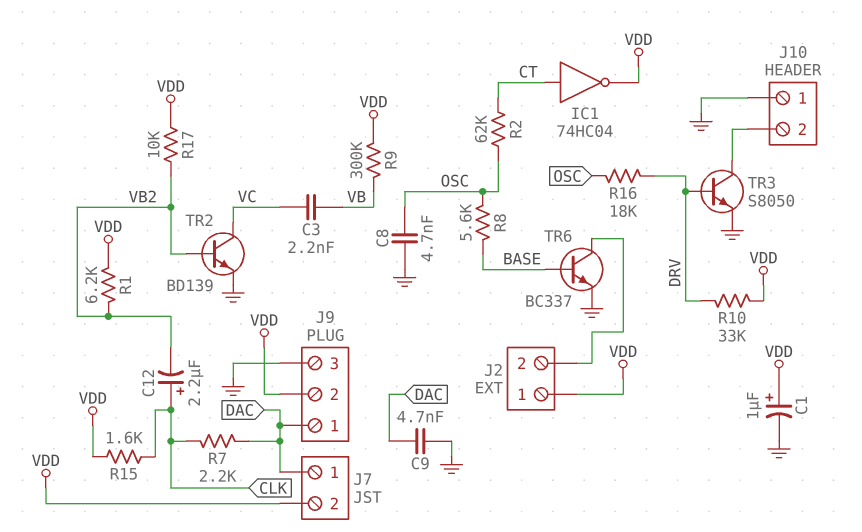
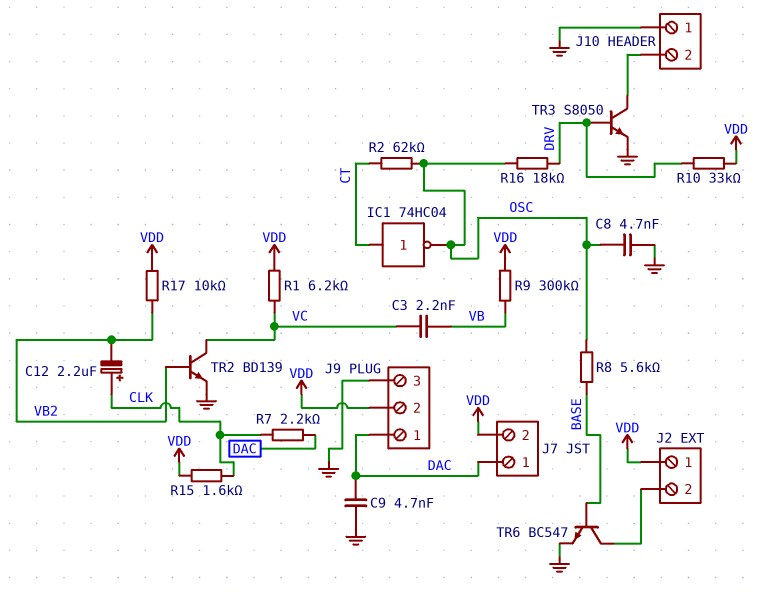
C1: 1uF (plus VDD, minus GND) -> none
IC1: NOT 74HC04 (in CT, out VDD) -> NOT 74HC04 (in CT, out OSC)
R1: 6.2k (VB2, VDD) -> 6.2k (VC, VDD)
TR6: NPN BC337 (B BASE, C J2/2, E GND) -> NPN BC547 (B BASE, C J2/2, E GND)

